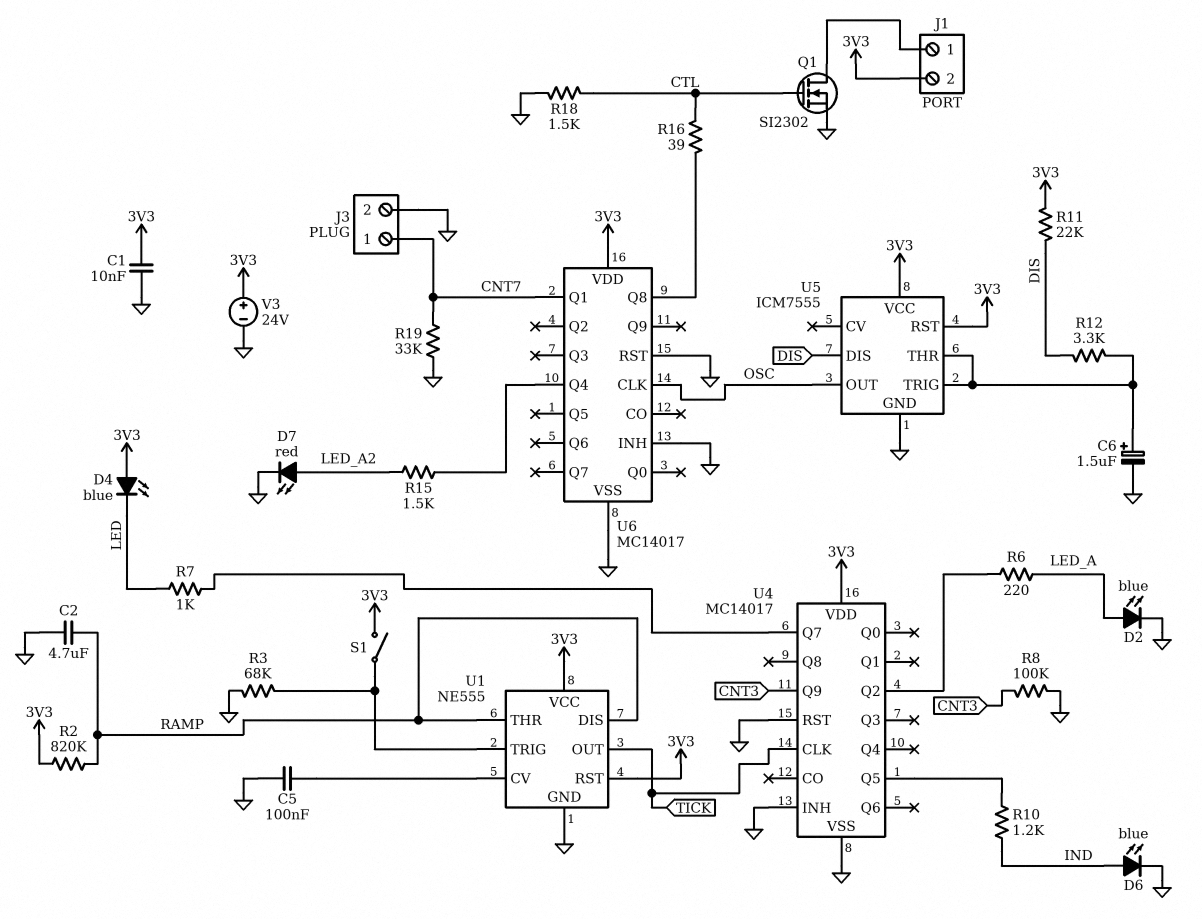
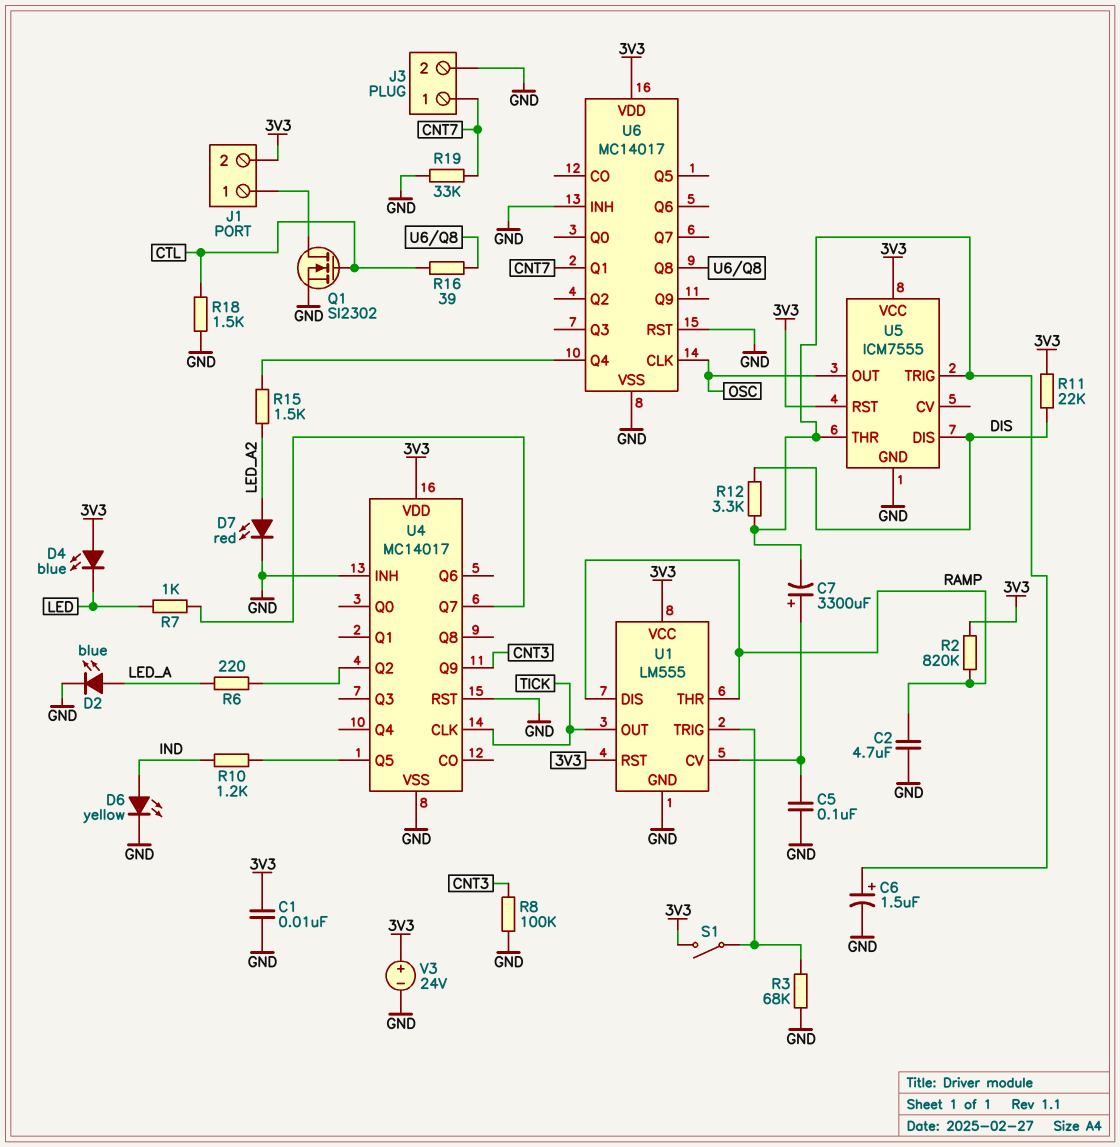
C7: none -> 3300uF (plus U1/CV, minus U5/THR)
D6: LED blue (A IND, K GND) -> LED yellow (A IND, K GND)
U1: NE555 -> LM555

